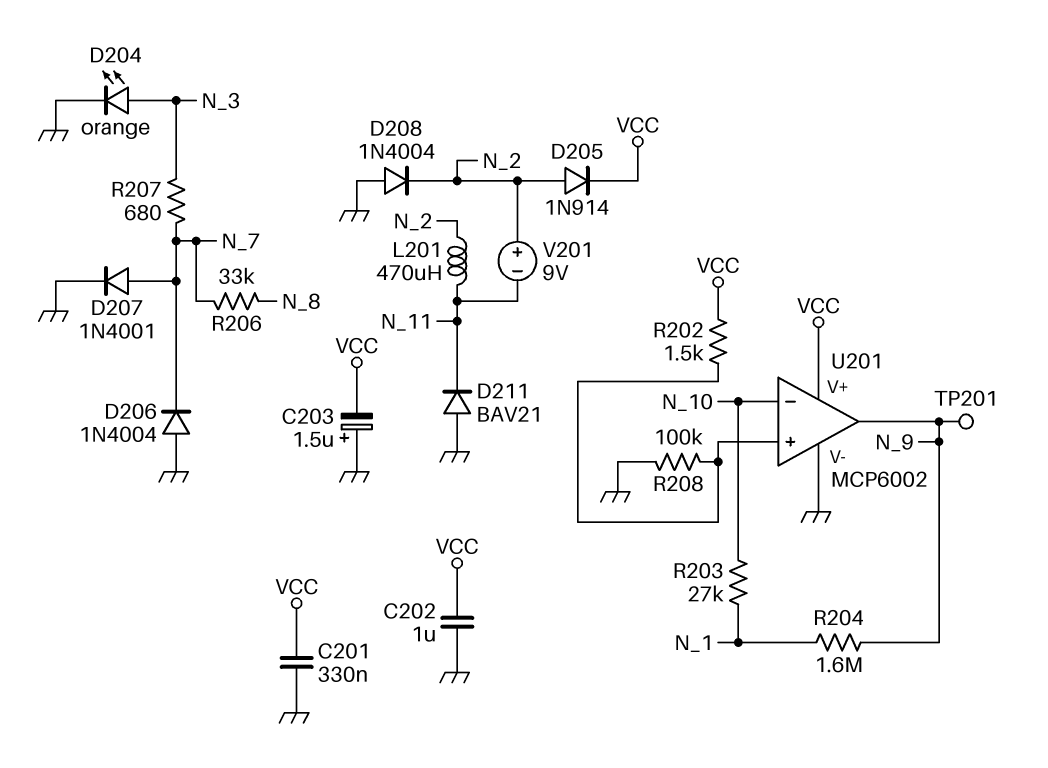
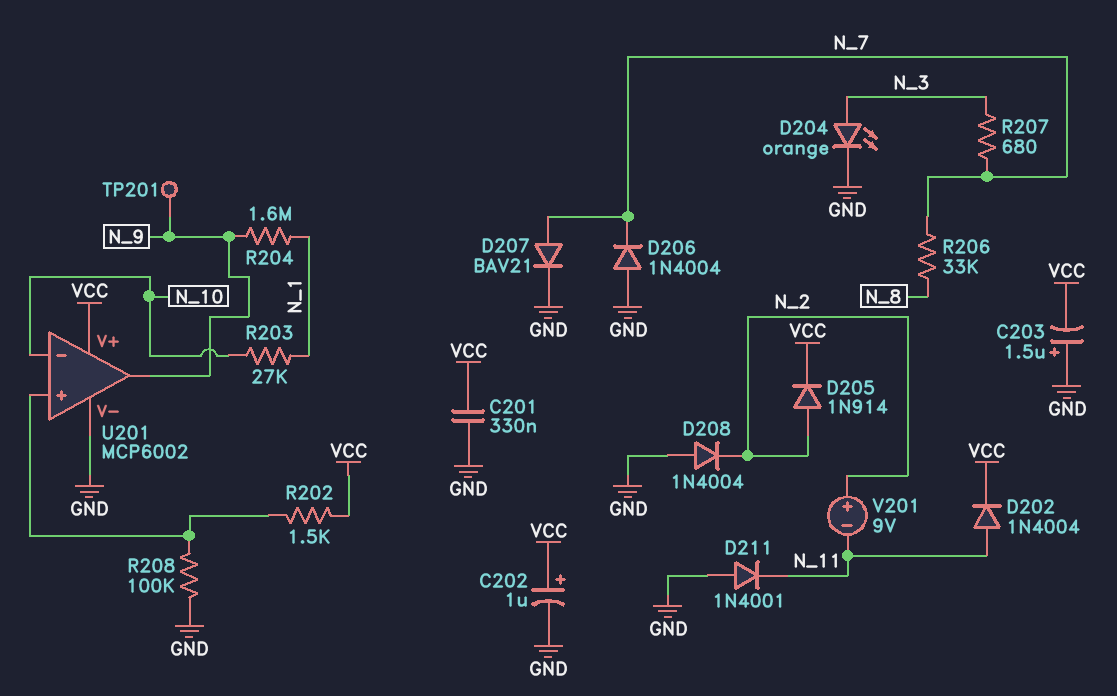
C202: 1uF (GND, VCC) -> 1uF (plus VCC, minus GND)
D202: none -> diode 1N4004 (A N_11, K VCC)
D207: diode 1N4001 (A N_7, K GND) -> diode BAV21 (A N_7, K GND)
D211: diode BAV21 (A GND, K N_11) -> diode 1N4001 (A GND, K N_11)
L201: 470uH (N_2, N_11) -> none

